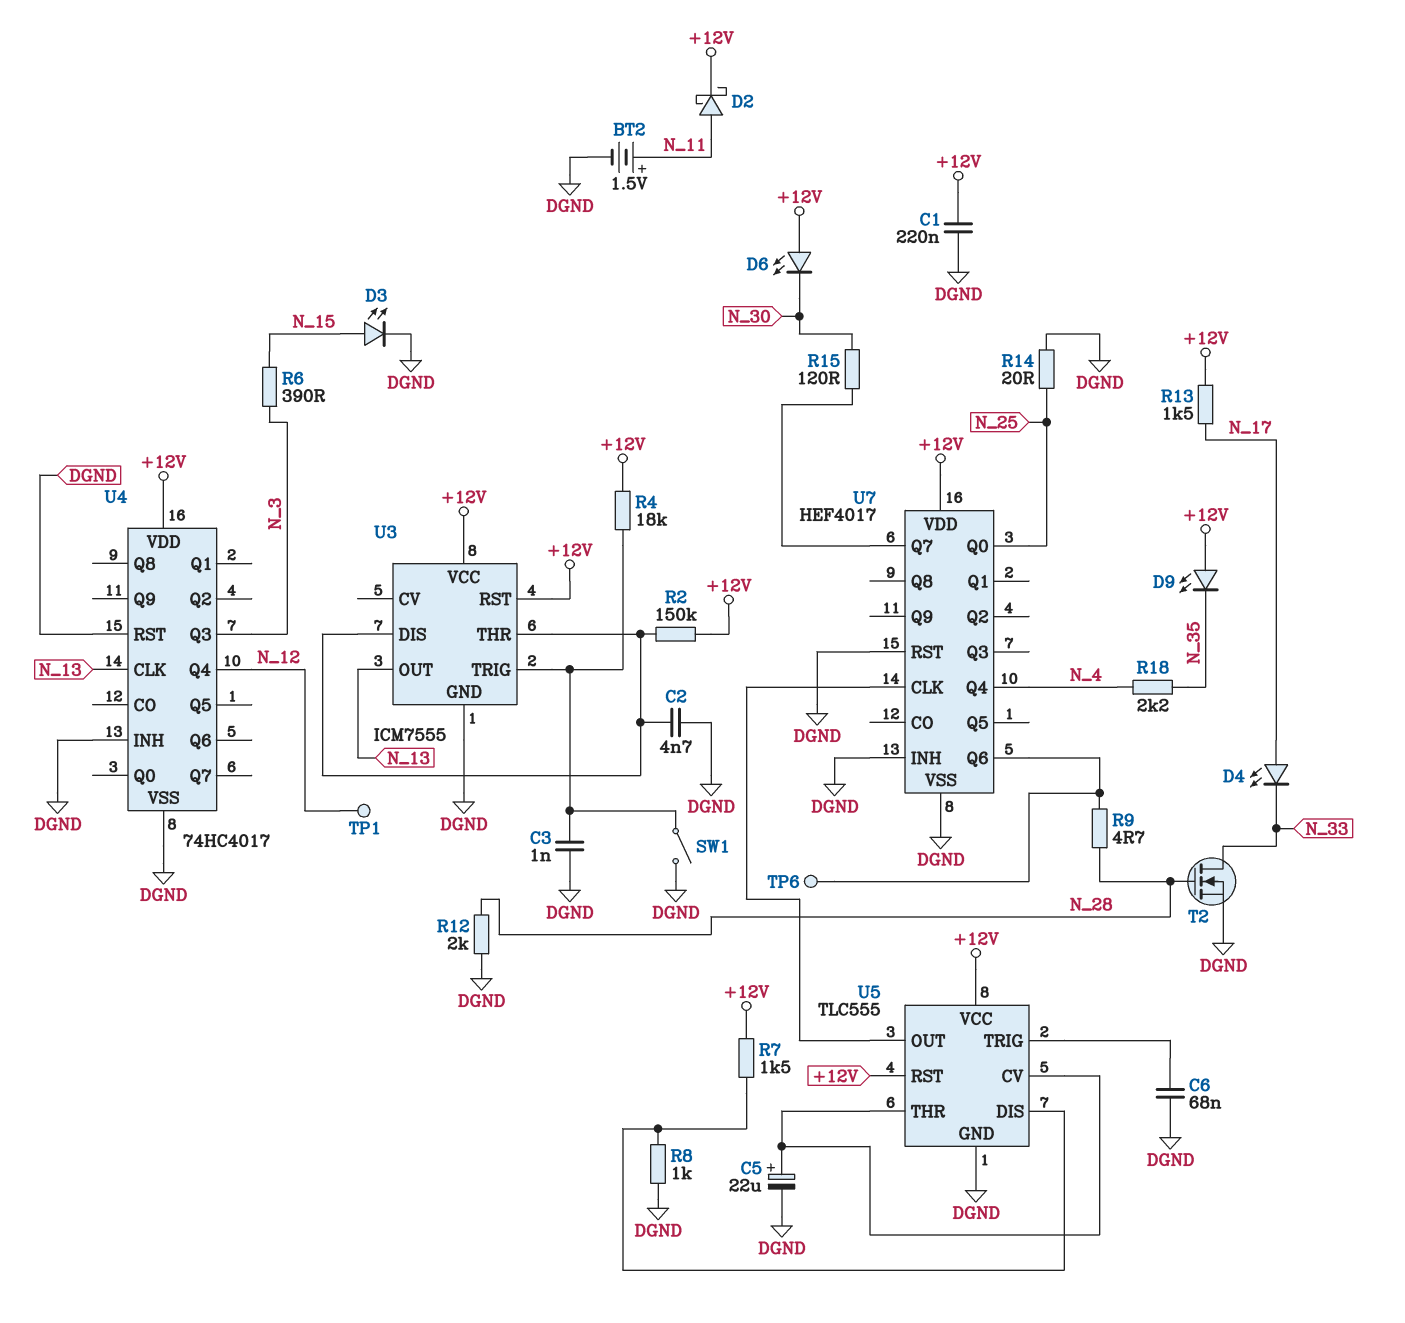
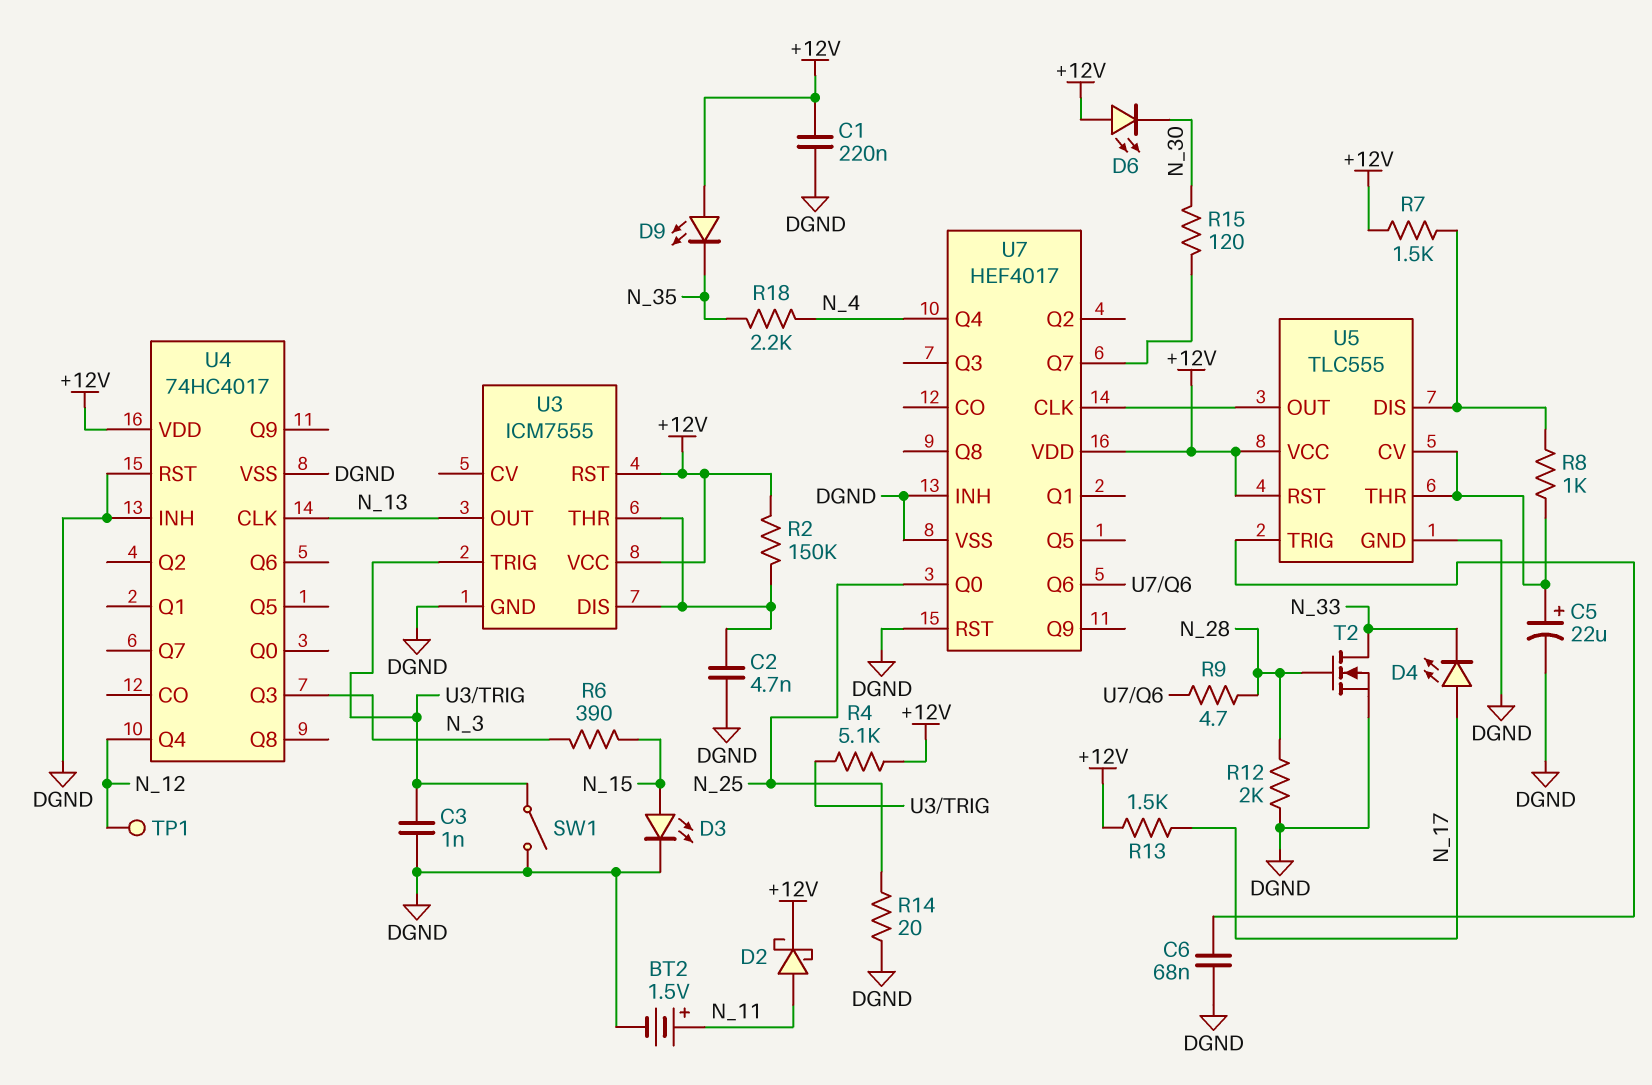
R4: 18k (+12V, U3/TRIG) -> 5.1k (+12V, U3/TRIG)
R8: 1k (DGND, U5/DIS) -> 1k (U5/CV, U5/DIS)
TP6: test point (U7/Q6) -> none

